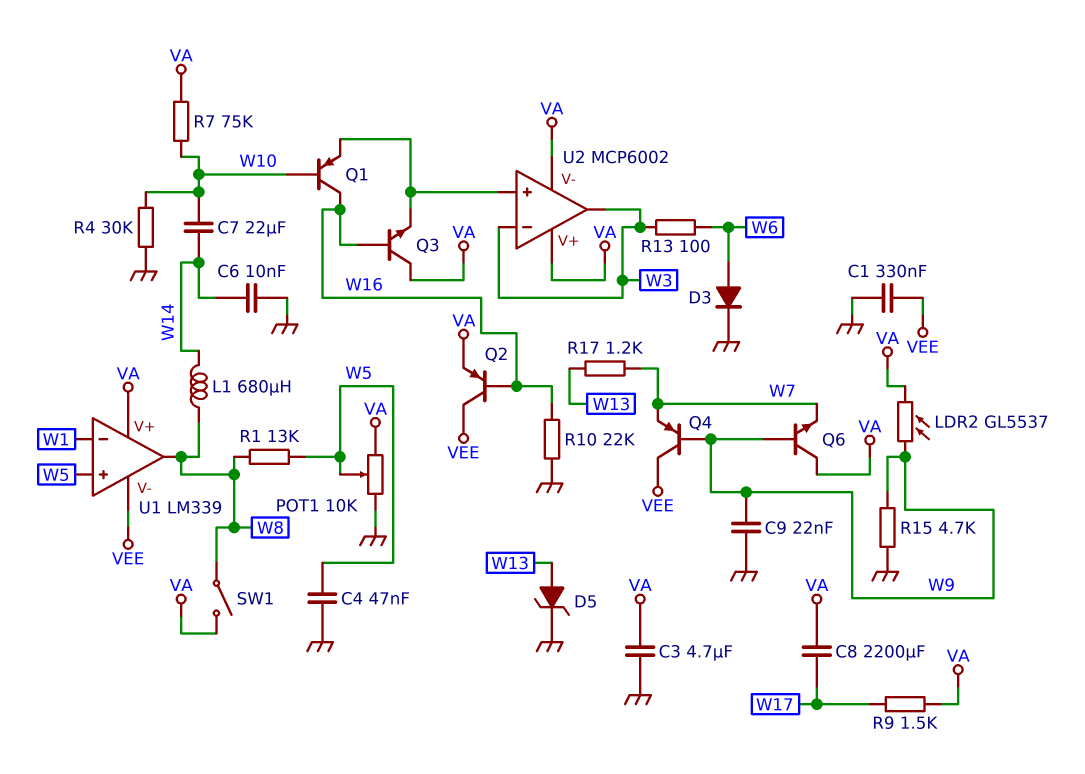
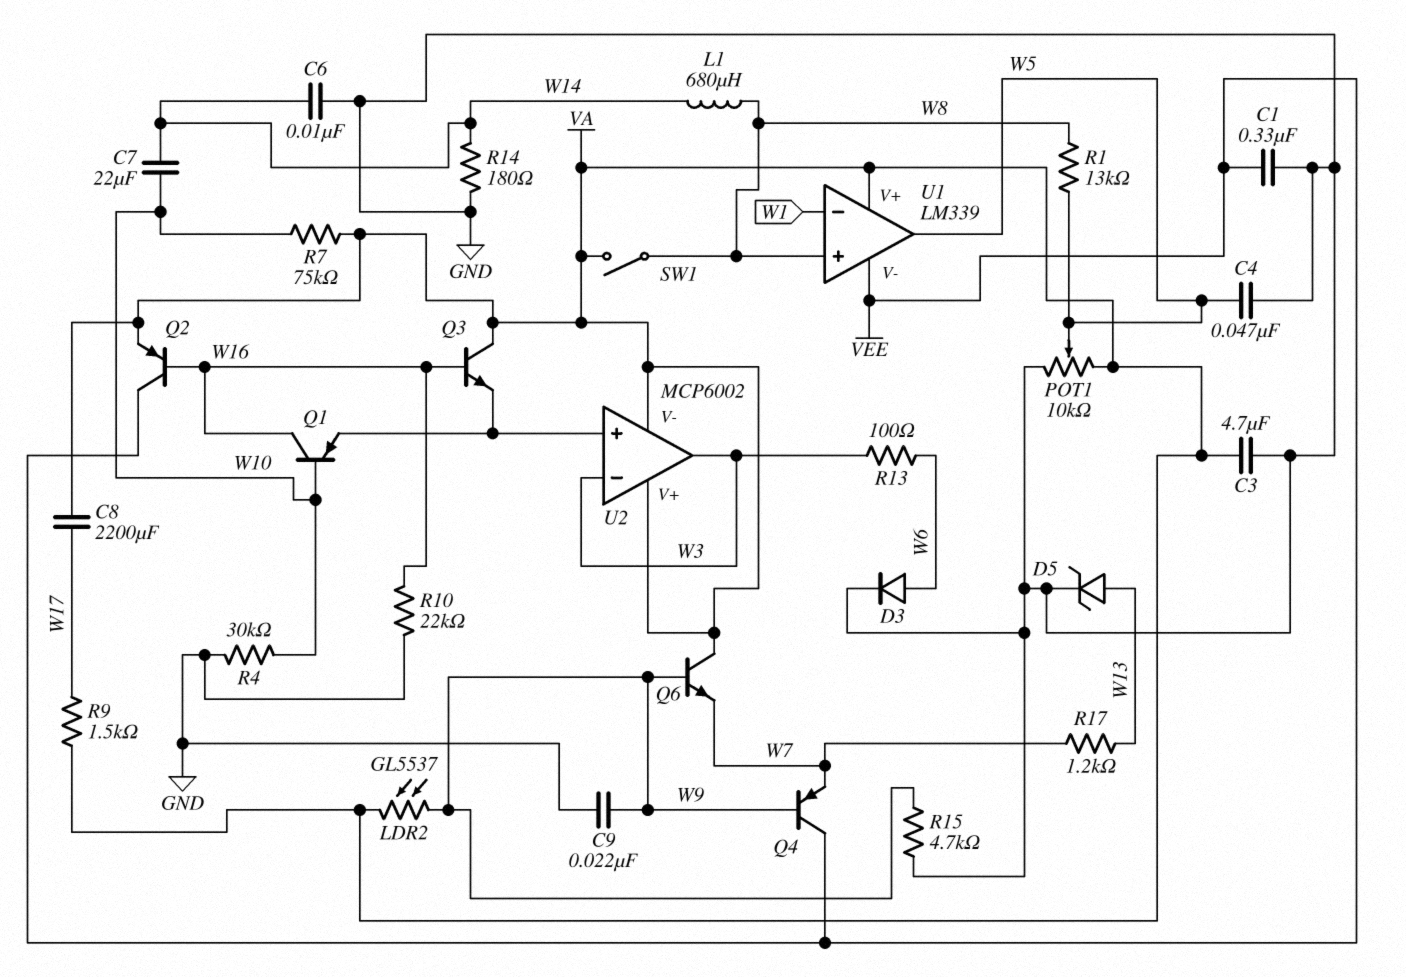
R14: none -> 180 (GND, W14)
U1 pin in+: W5 -> W8
U1 pin out: W8 -> W5

